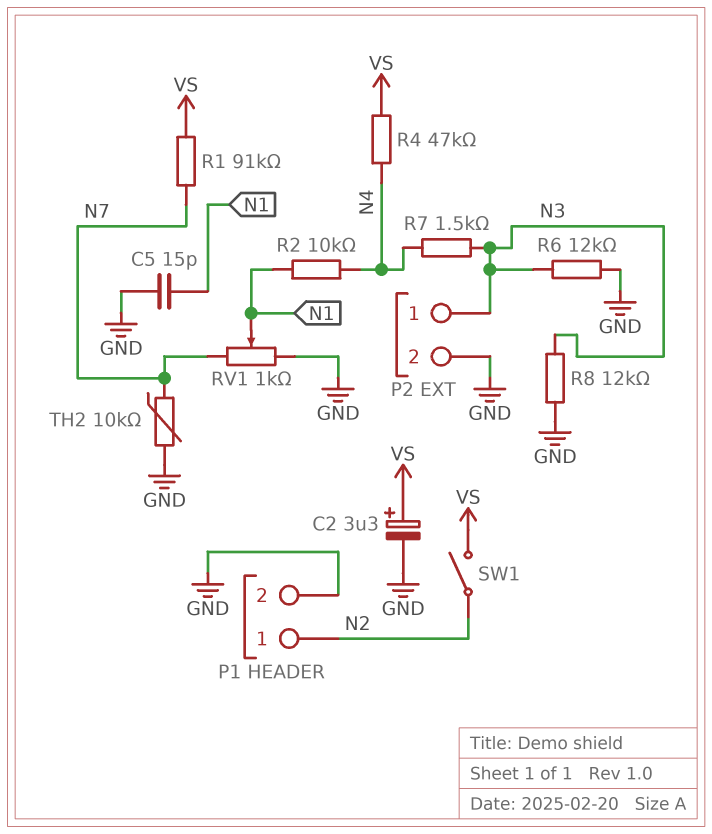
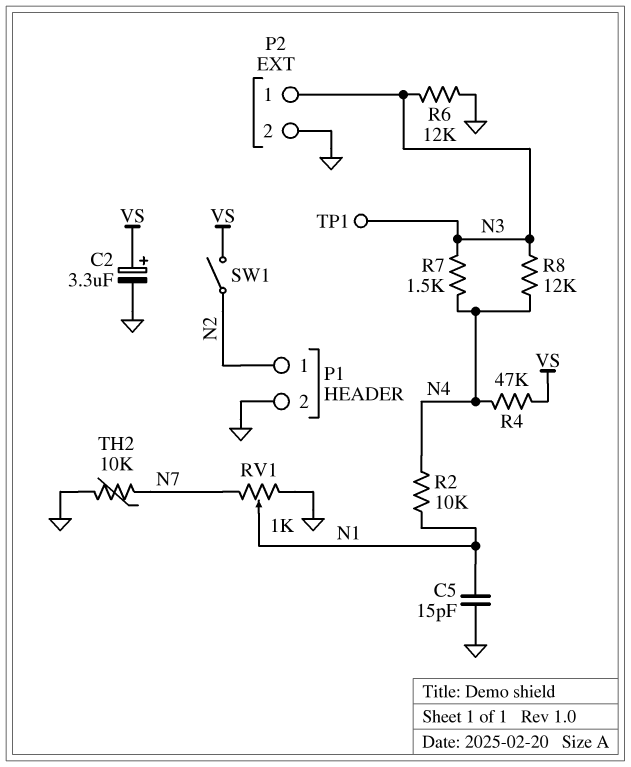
R1: 91k (N7, VS) -> none
R8: 12k (GND, N3) -> 12k (N3, N4)
TP1: none -> test point (N3)

